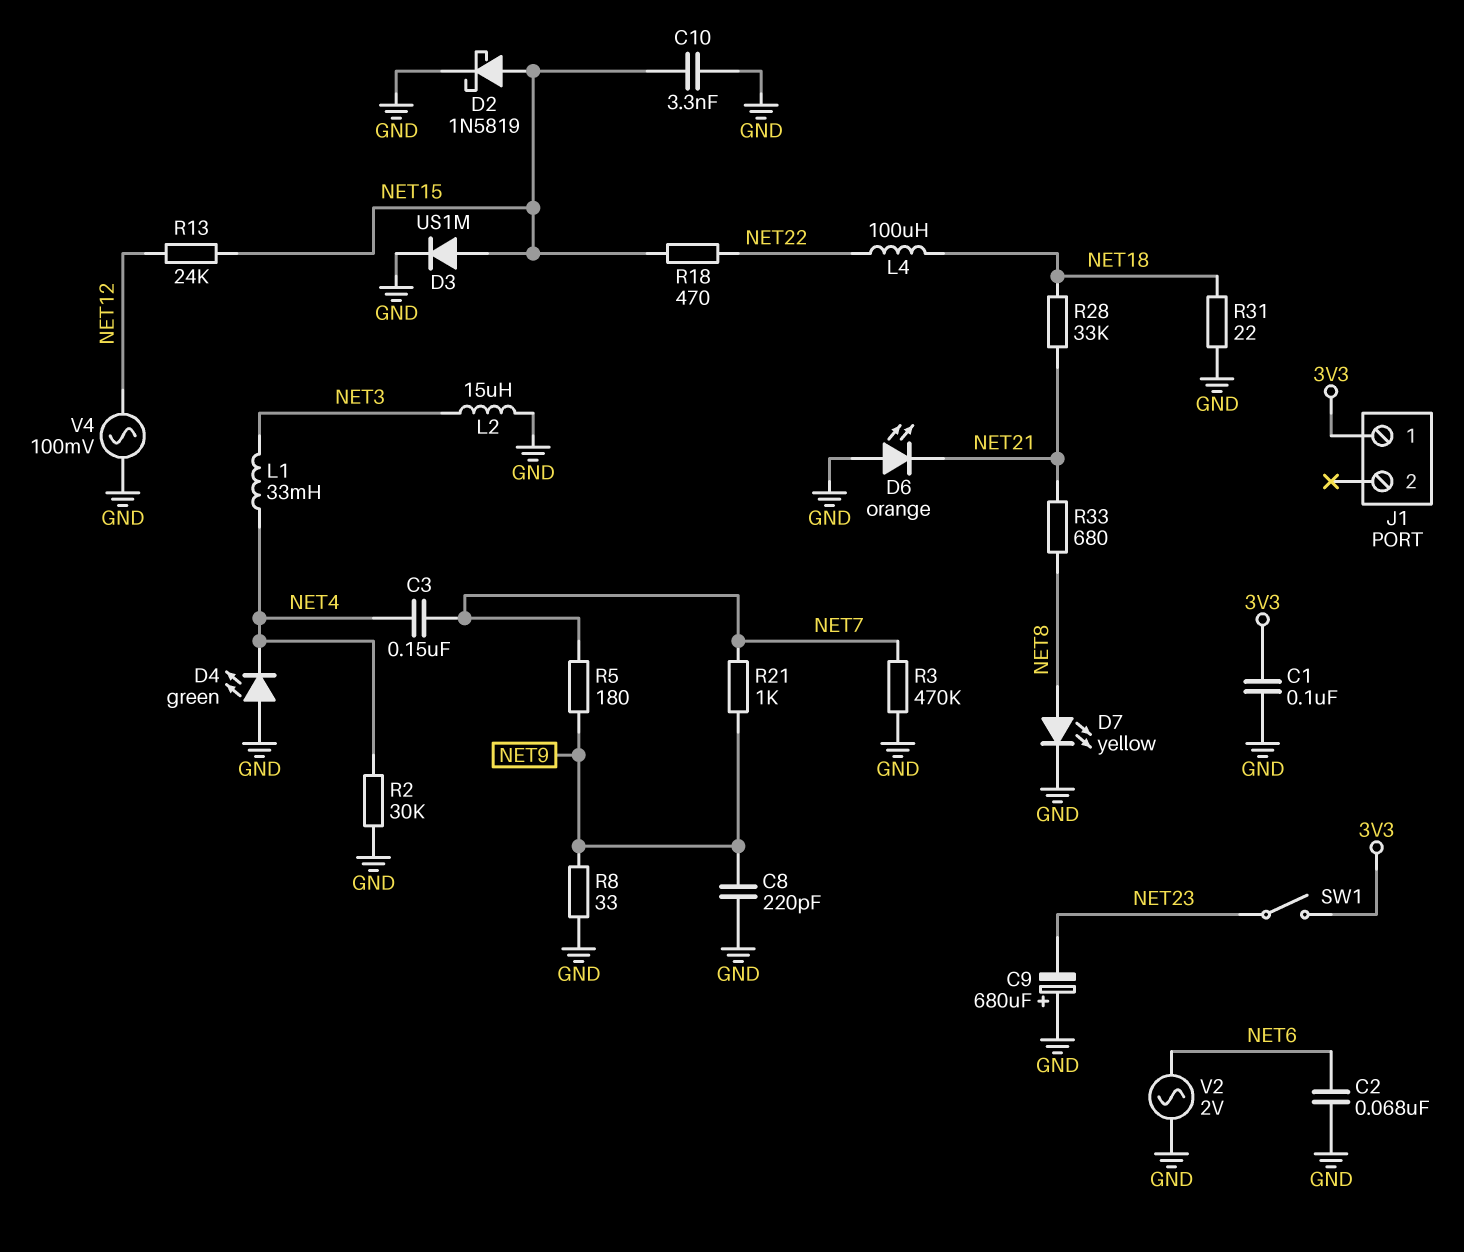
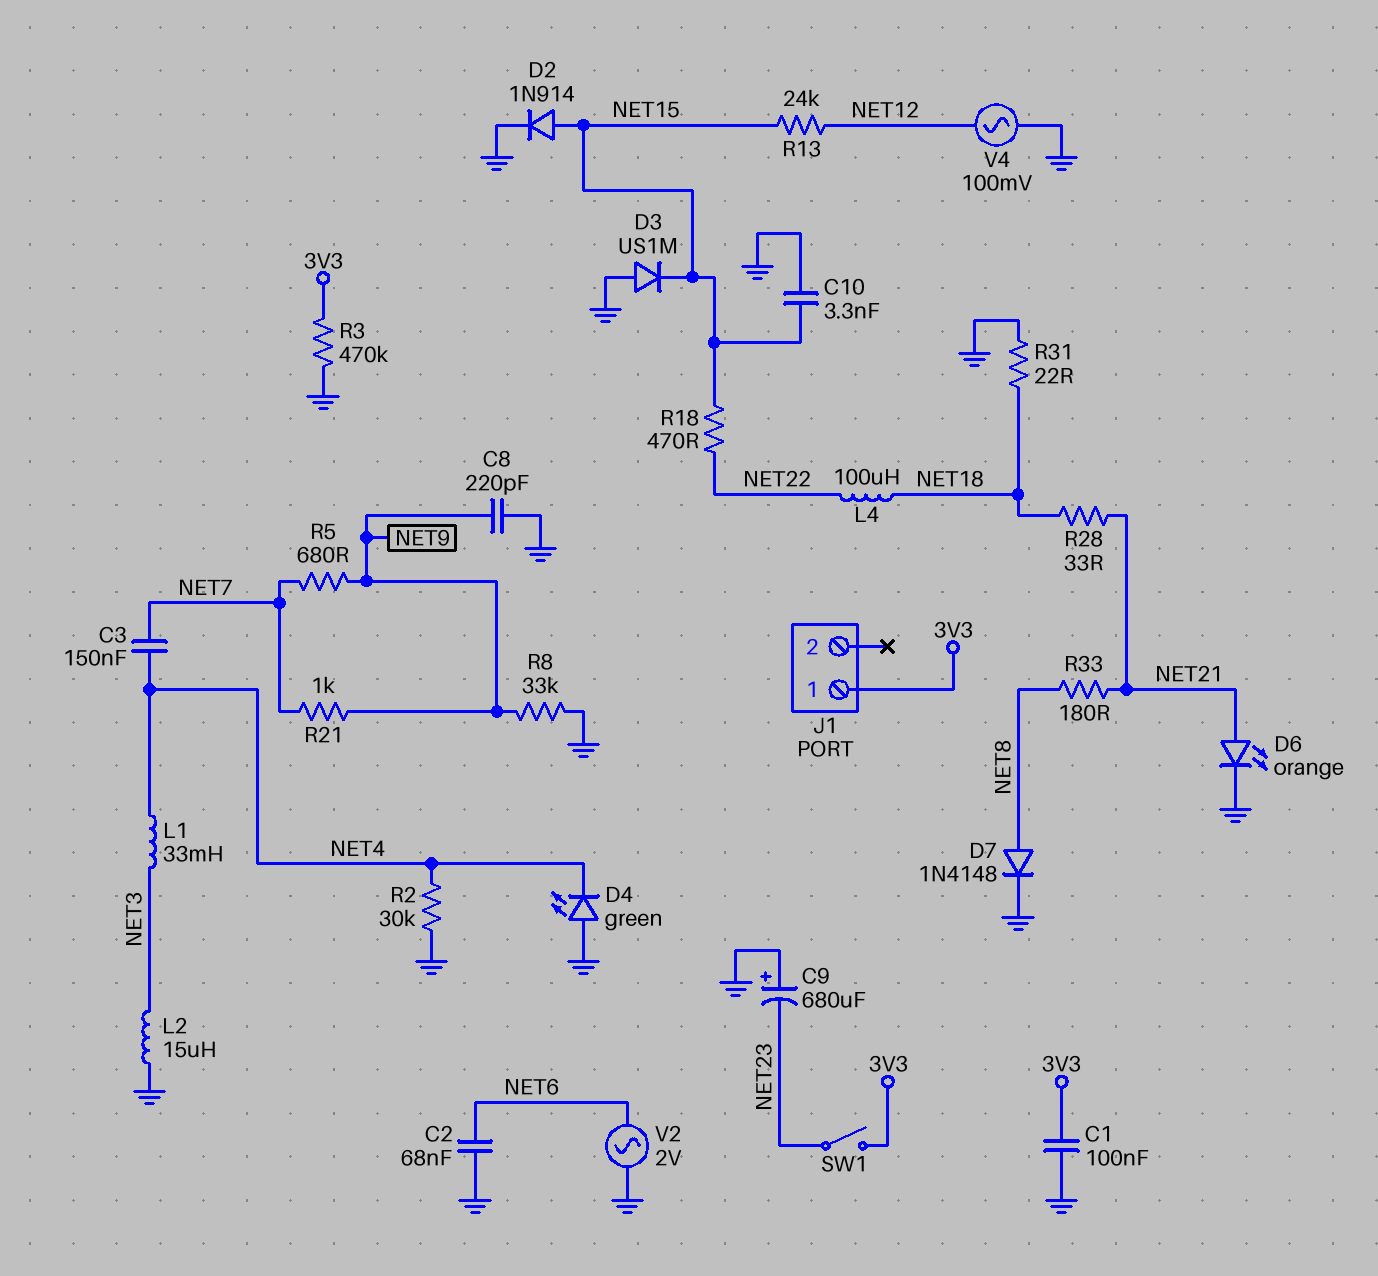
D2: schottky 1N5819 (A NET15, K GND) -> diode 1N914 (A NET15, K GND)
D3: diode US1M (A NET15, K GND) -> diode US1M (A GND, K NET15)
D6: LED orange (A GND, K NET21) -> LED orange (A NET21, K GND)
D7: LED yellow (A NET8, K GND) -> diode 1N4148 (A NET8, K GND)
R3: 470k (GND, NET7) -> 470k (3V3, GND)
R5: 180 (NET7, NET9) -> 680 (NET7, NET9)
R8: 33 (GND, NET9) -> 33k (GND, NET9)
R28: 33k (NET18, NET21) -> 33 (NET18, NET21)
R33: 680 (NET8, NET21) -> 180 (NET8, NET21)

